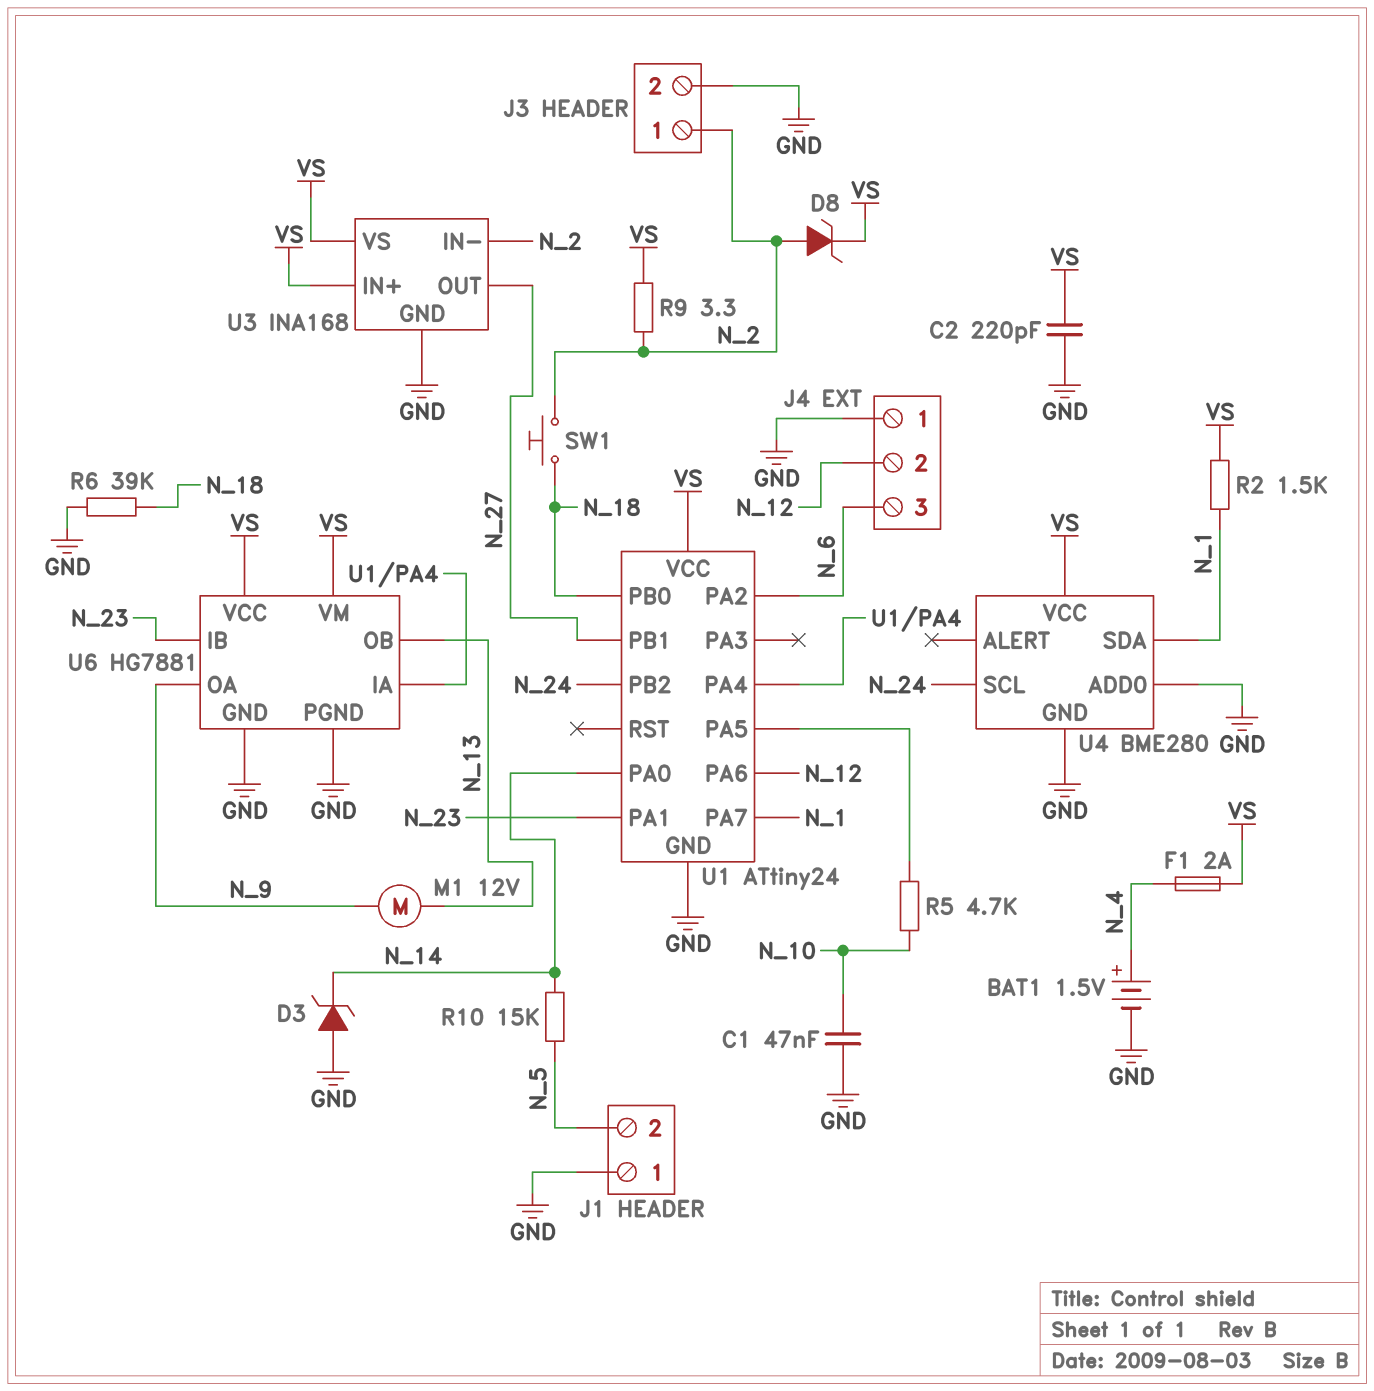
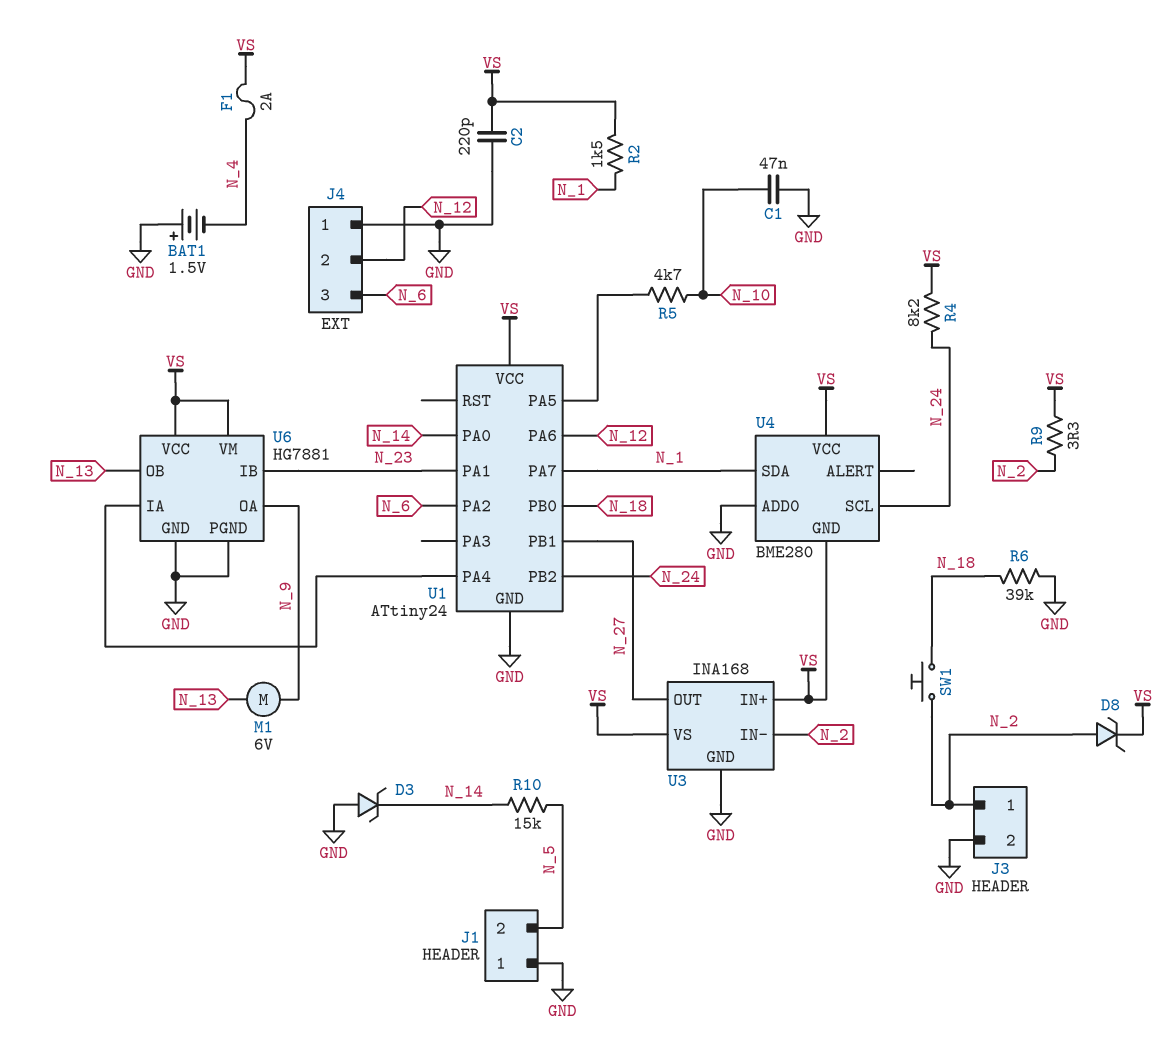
BAT1: 1.5V (plus N_4, minus GND) -> 1.5V (plus GND, minus N_4)
M1: motor 12V (N_9, N_13) -> motor 6V (N_9, N_13)
R4: none -> 8.2k (N_24, VS)
U4 pin GND: GND -> VS

